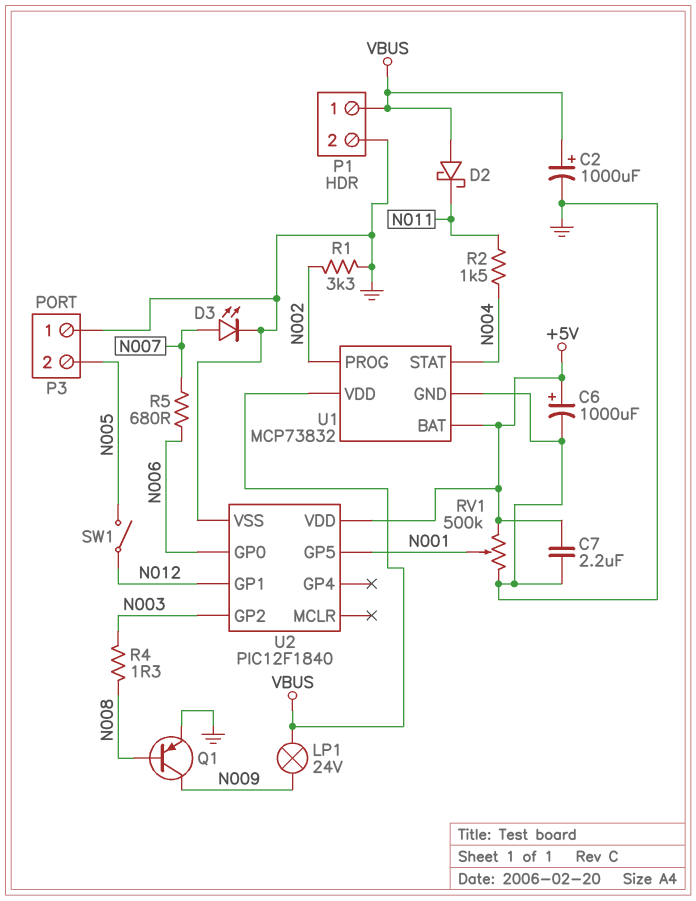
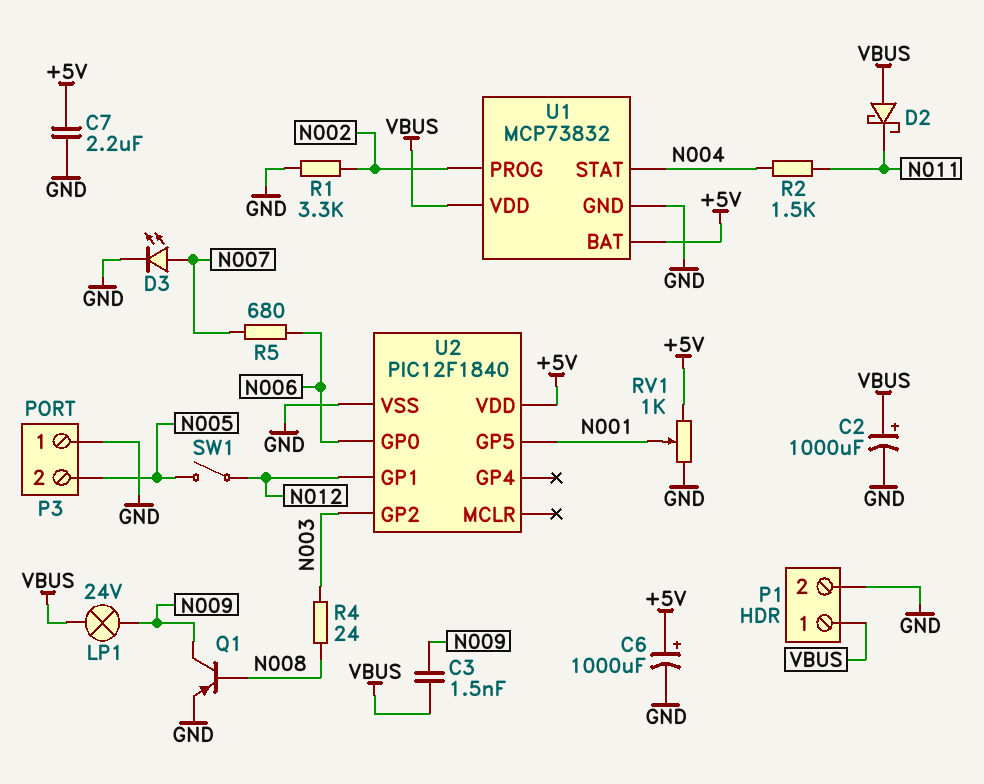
C3: none -> 1.5nF (N009, VBUS)
R4: 1.3 (N003, N008) -> 24 (N003, N008)
RV1: 500k (+5V, GND, wiper N001) -> 1k (+5V, GND, wiper N001)

